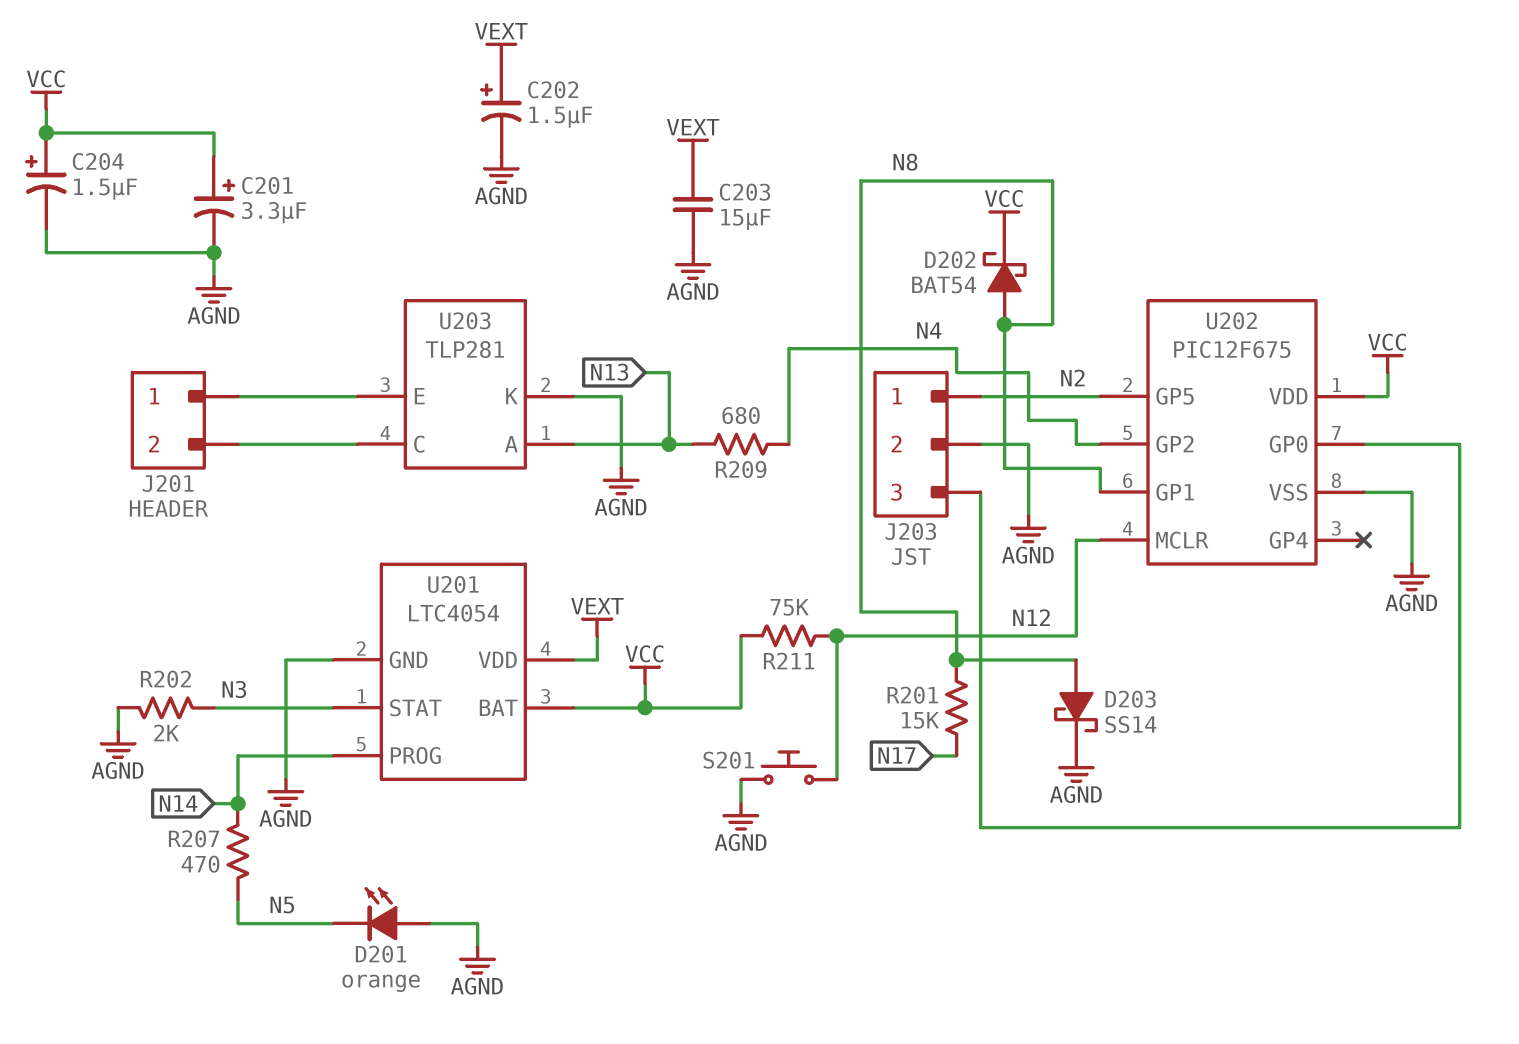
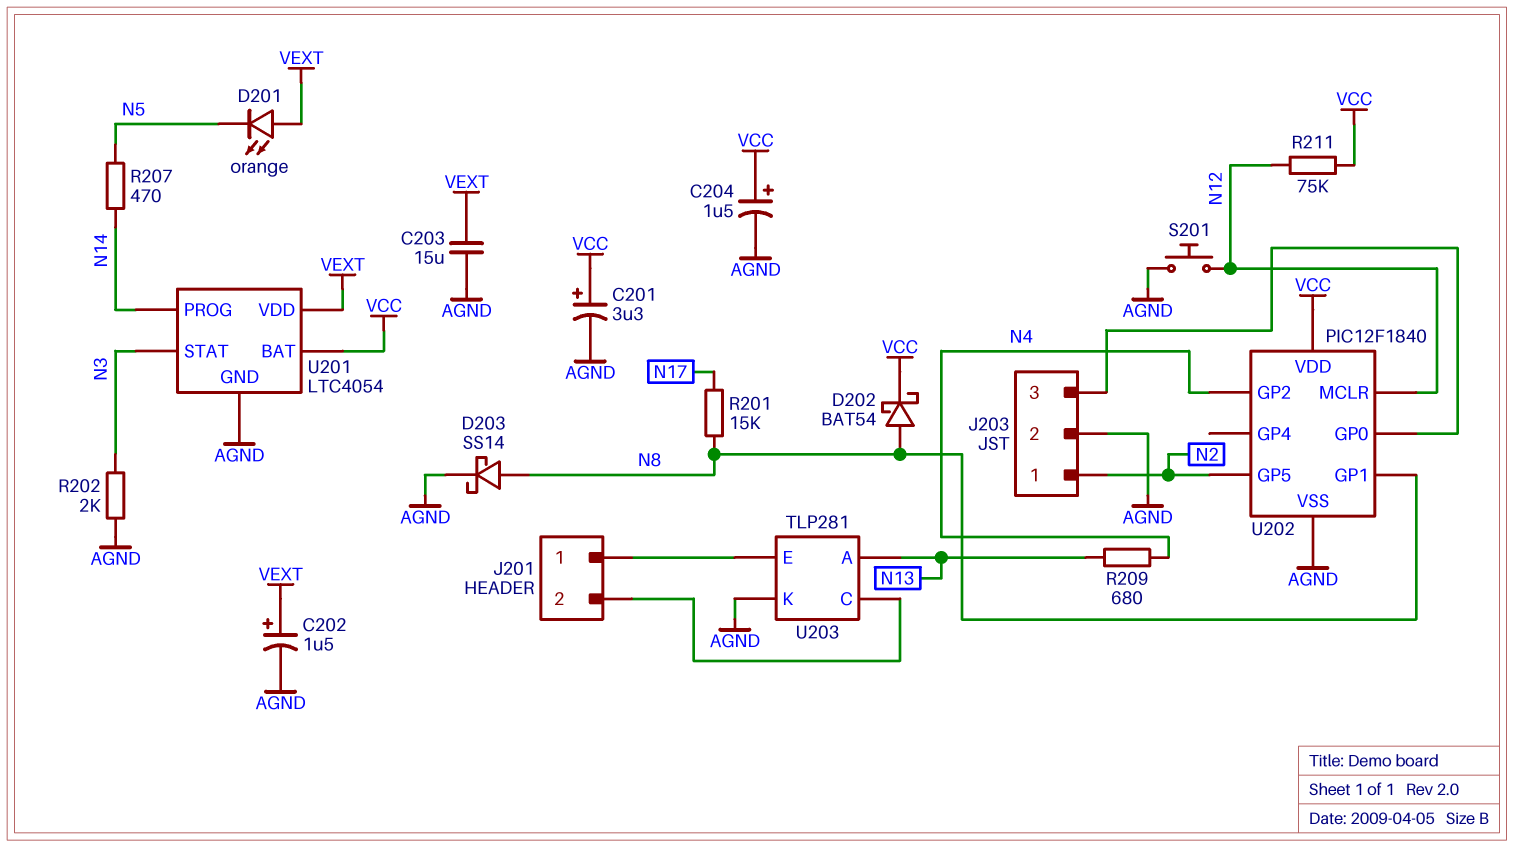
D201: LED orange (A AGND, K N5) -> LED orange (A VEXT, K N5)
U202: PIC12F675 -> PIC12F1840

